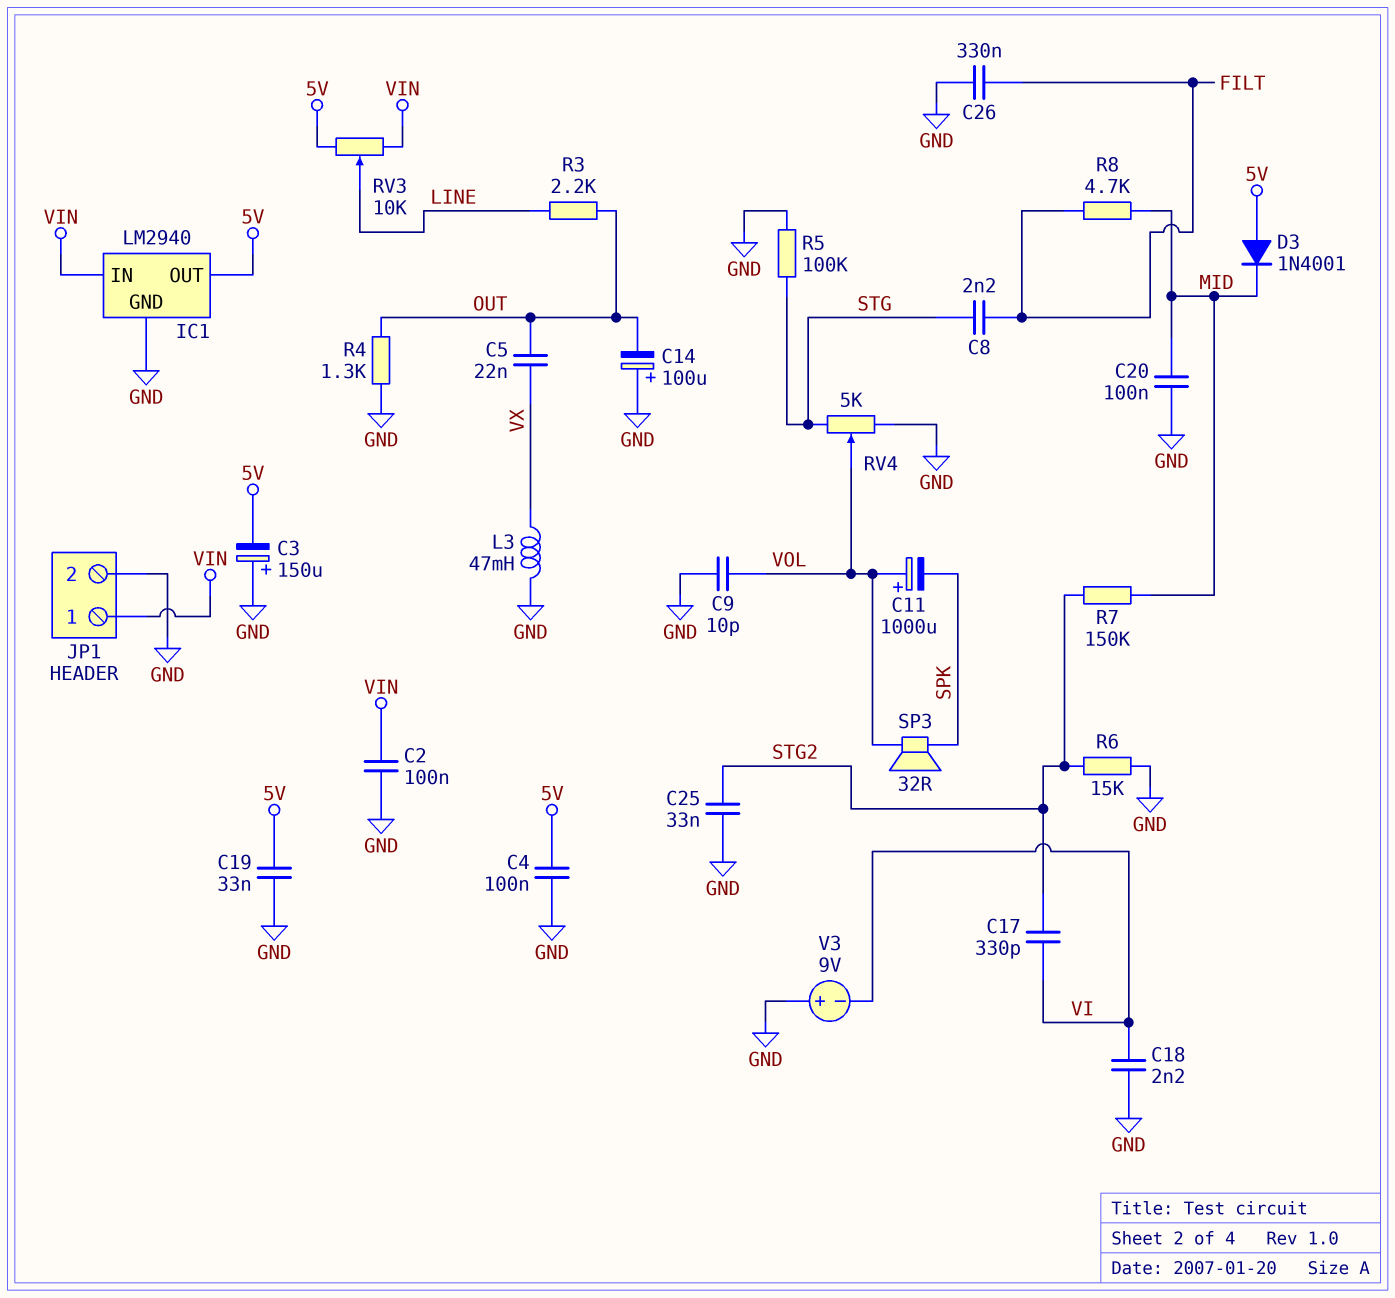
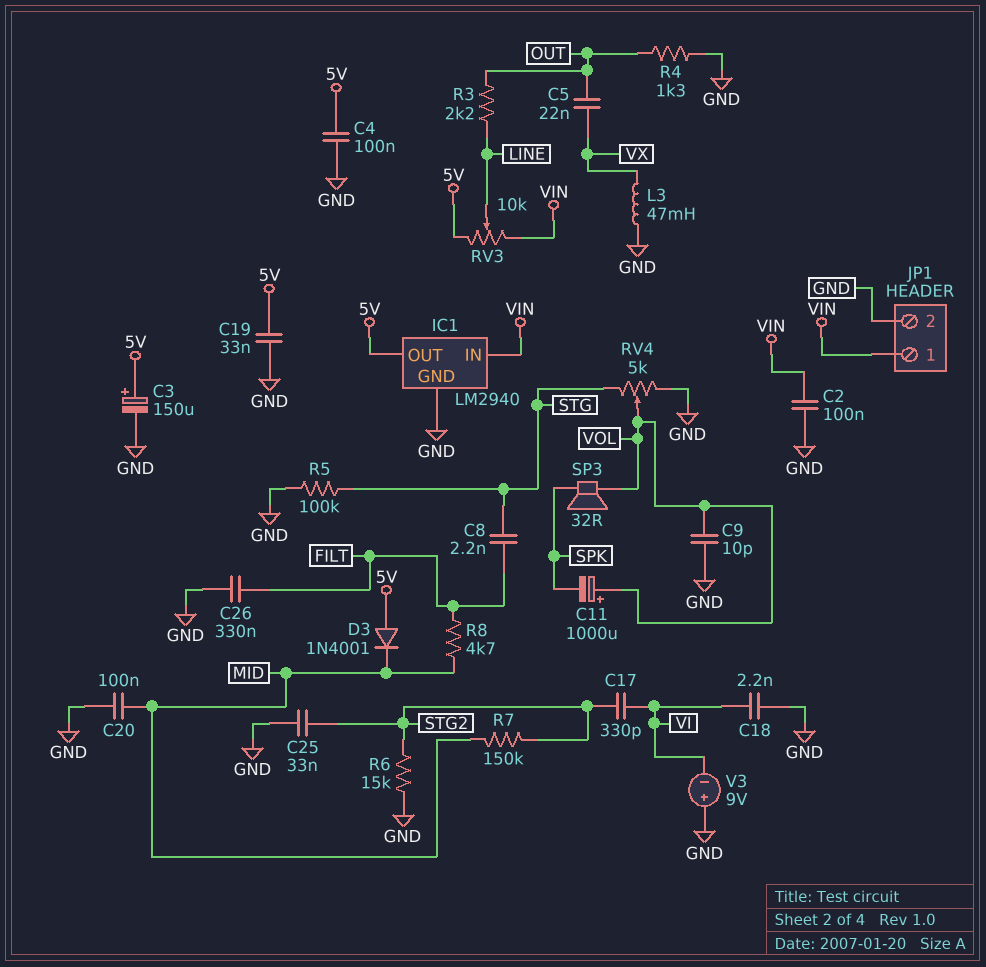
C3: 150uF (plus GND, minus 5V) -> 150uF (plus 5V, minus GND)
C14: 100uF (plus GND, minus OUT) -> none

